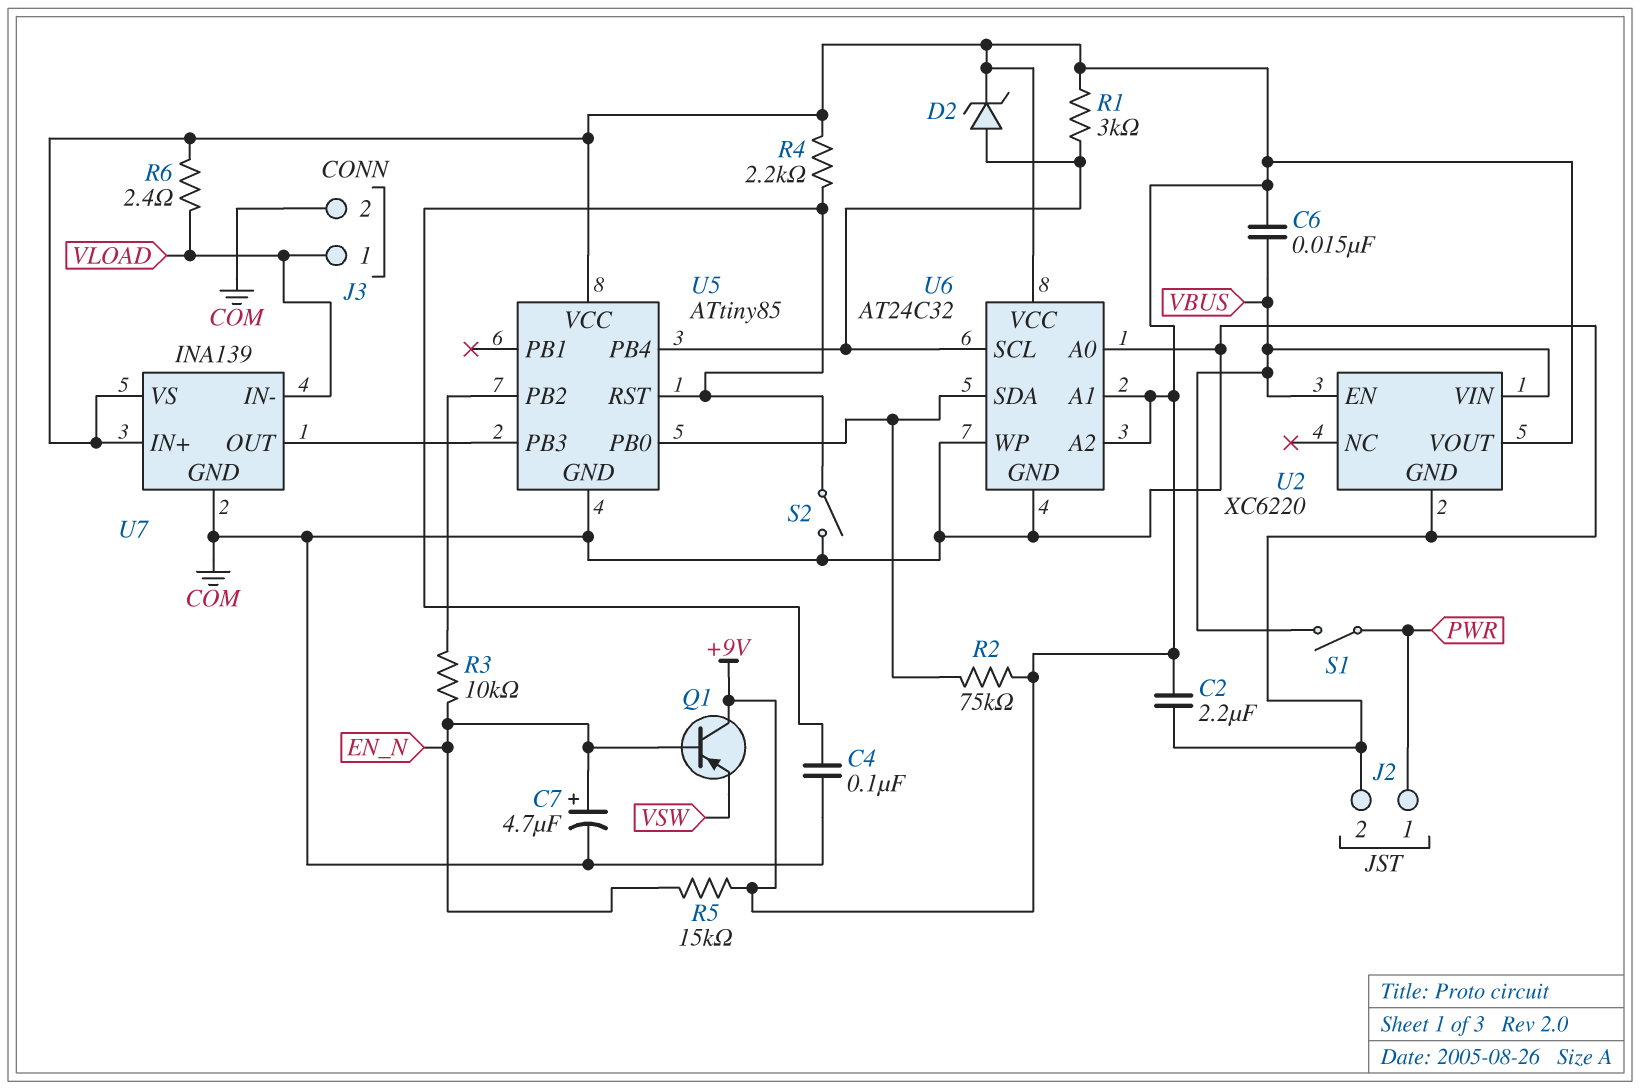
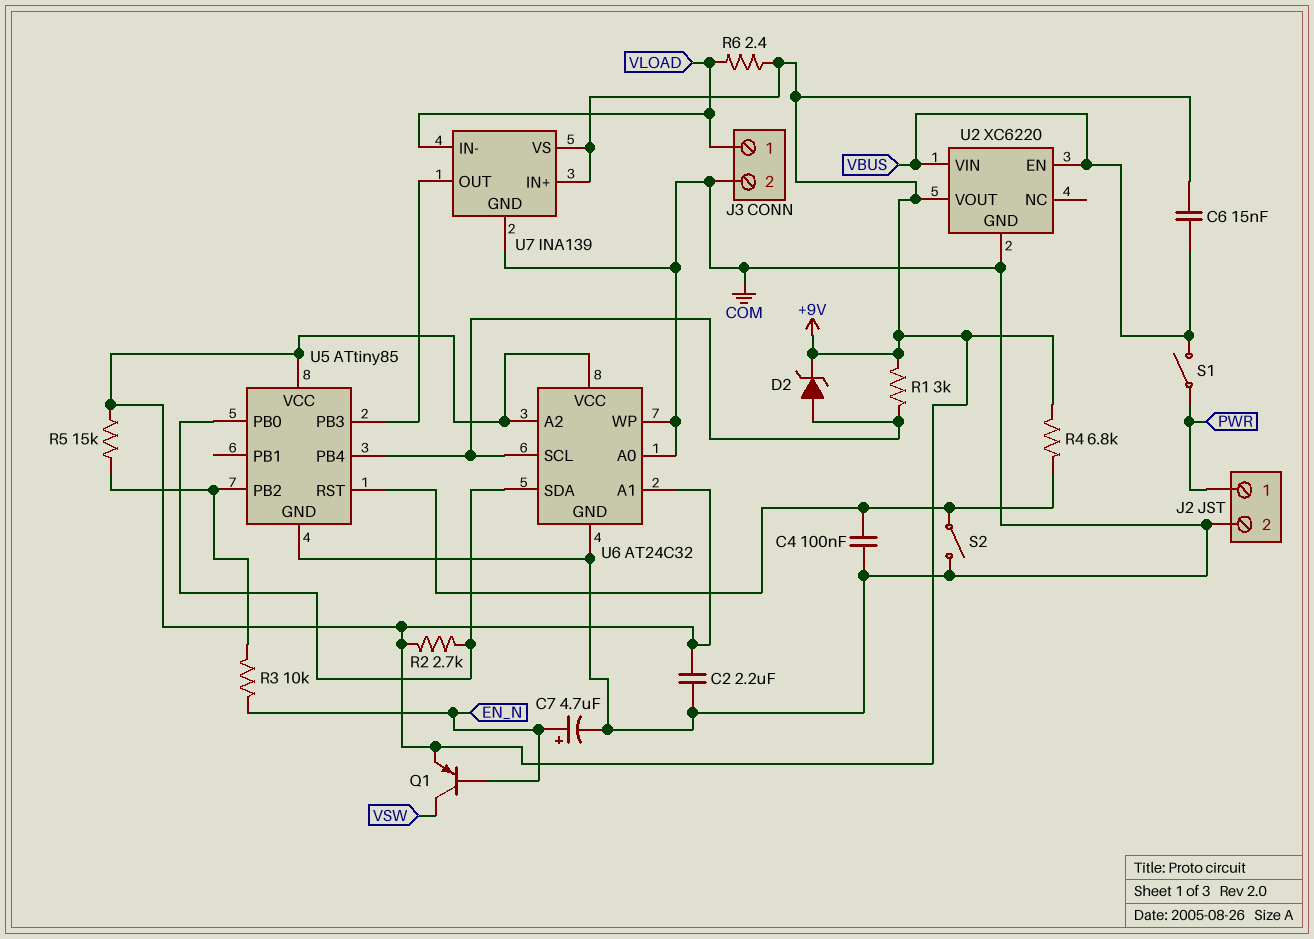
Q1: PNP (B EN_N, C +9V, E VSW) -> PNP (B EN_N, C VSW, E +9V)
R2: 75k (+9V, U5/PB0) -> 2.7k (+9V, U5/PB0)
R4: 2.2k (+9V, U5/RST) -> 6.8k (+9V, U5/RST)
R5: 15k (+9V, EN_N) -> 15k (+9V, U5/PB2)

